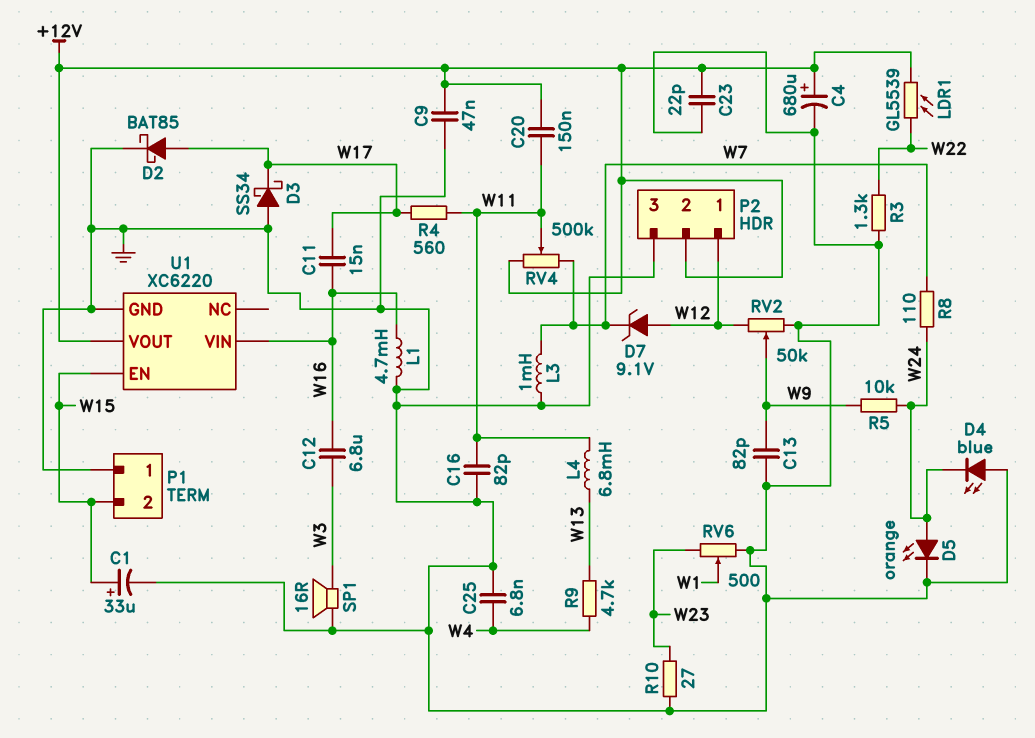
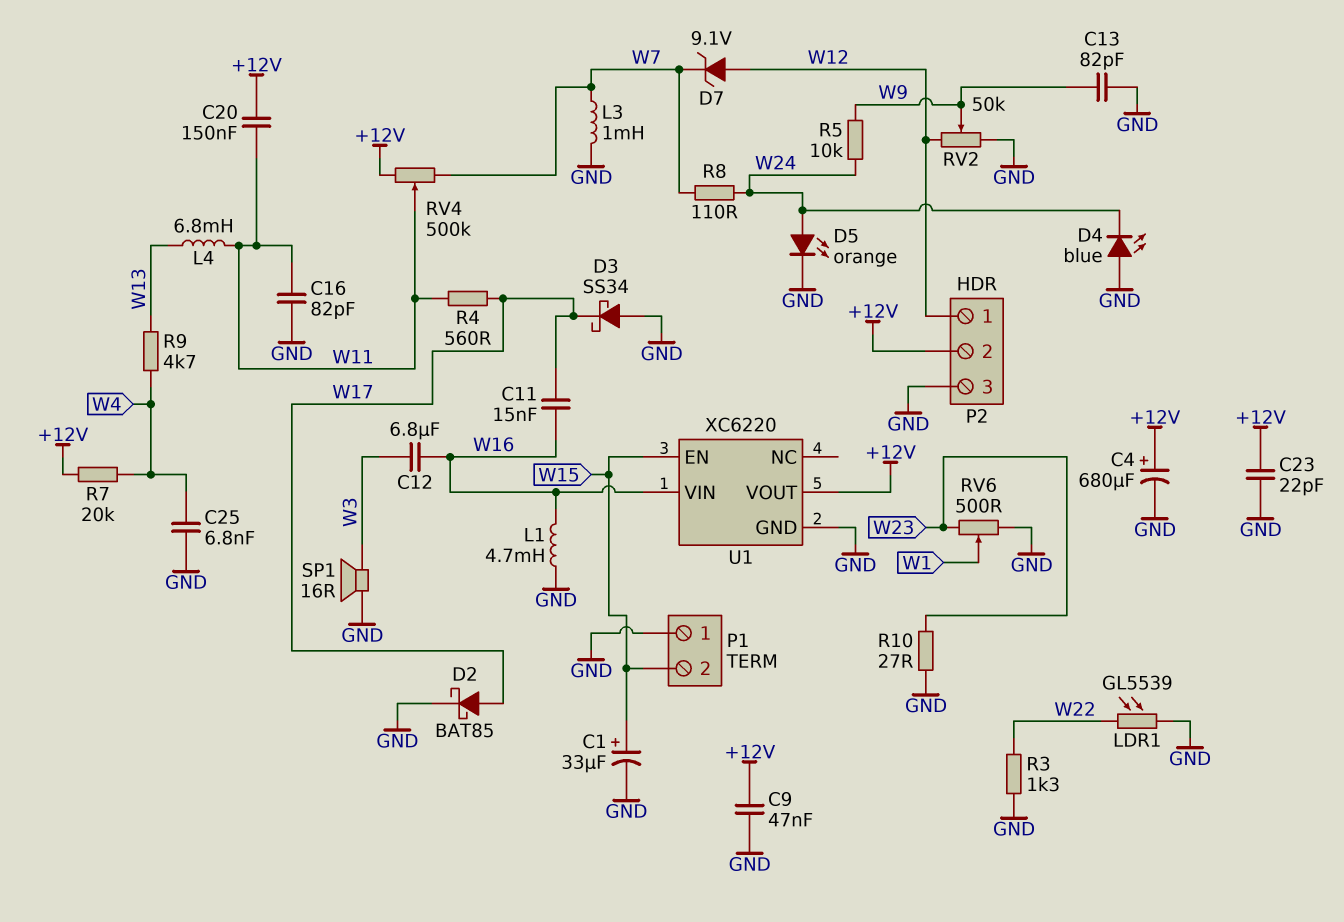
LDR1: GL5539 (+12V, W22) -> GL5539 (GND, W22)
R7: none -> 20k (+12V, W4)

